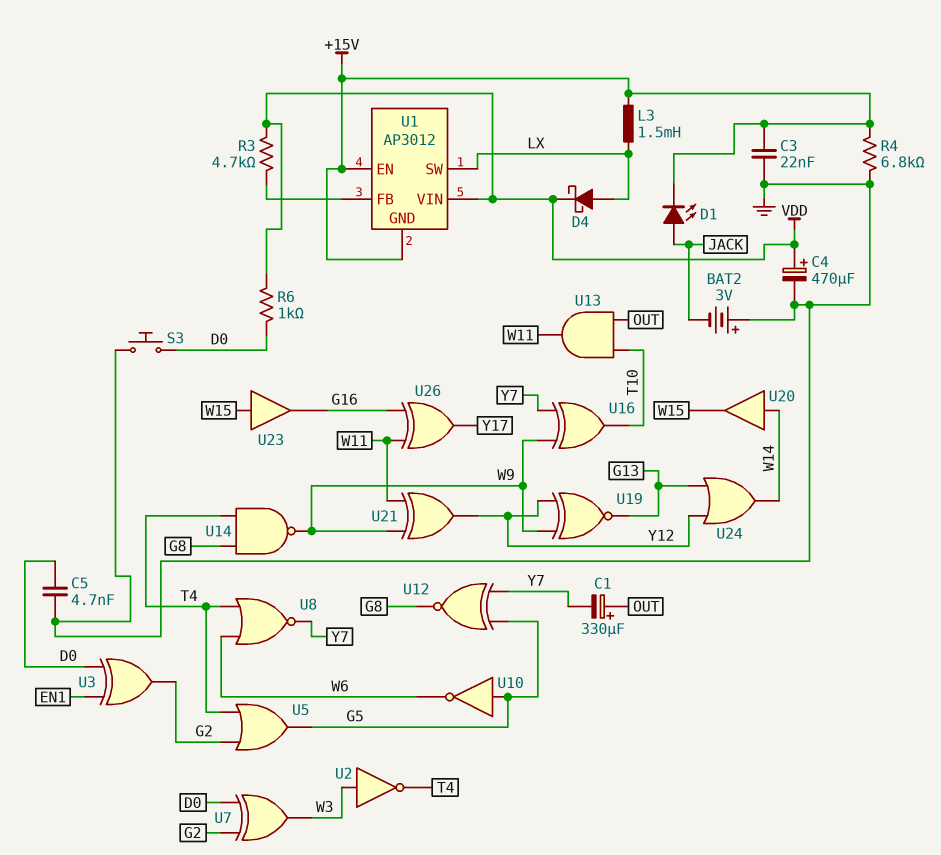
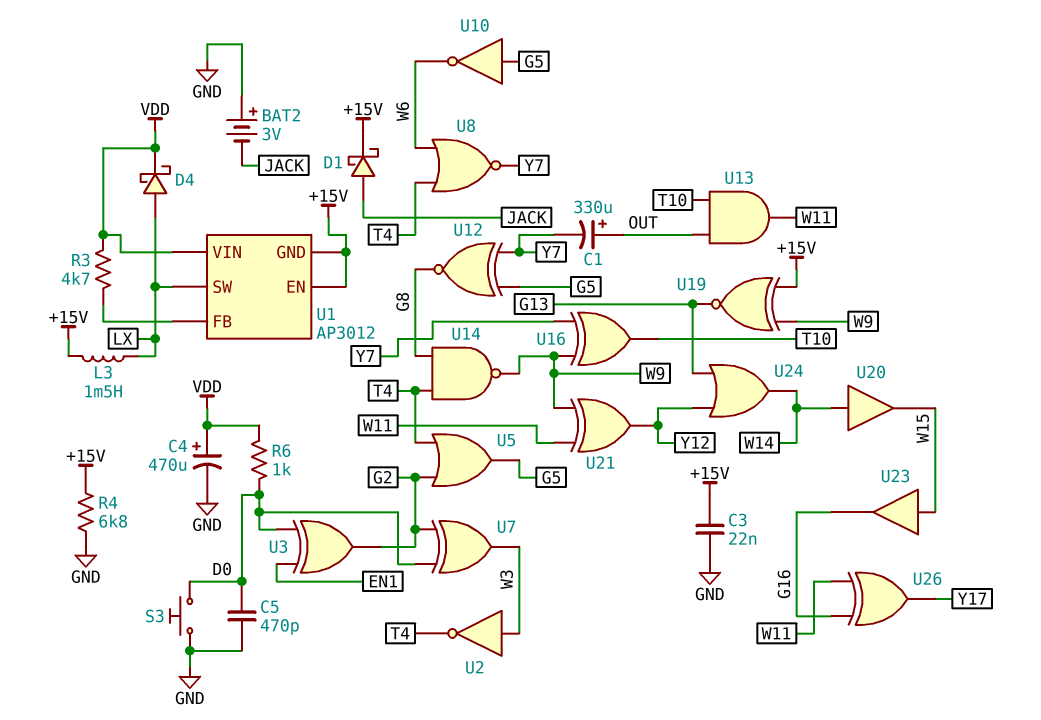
C5: 4.7nF (D0, GND) -> 470pF (D0, GND)
D1: LED (A JACK, K +15V) -> schottky (A JACK, K +15V)
U19: XNOR (in W9, in Y12, out G13) -> XNOR (in +15V, in W9, out G13)

